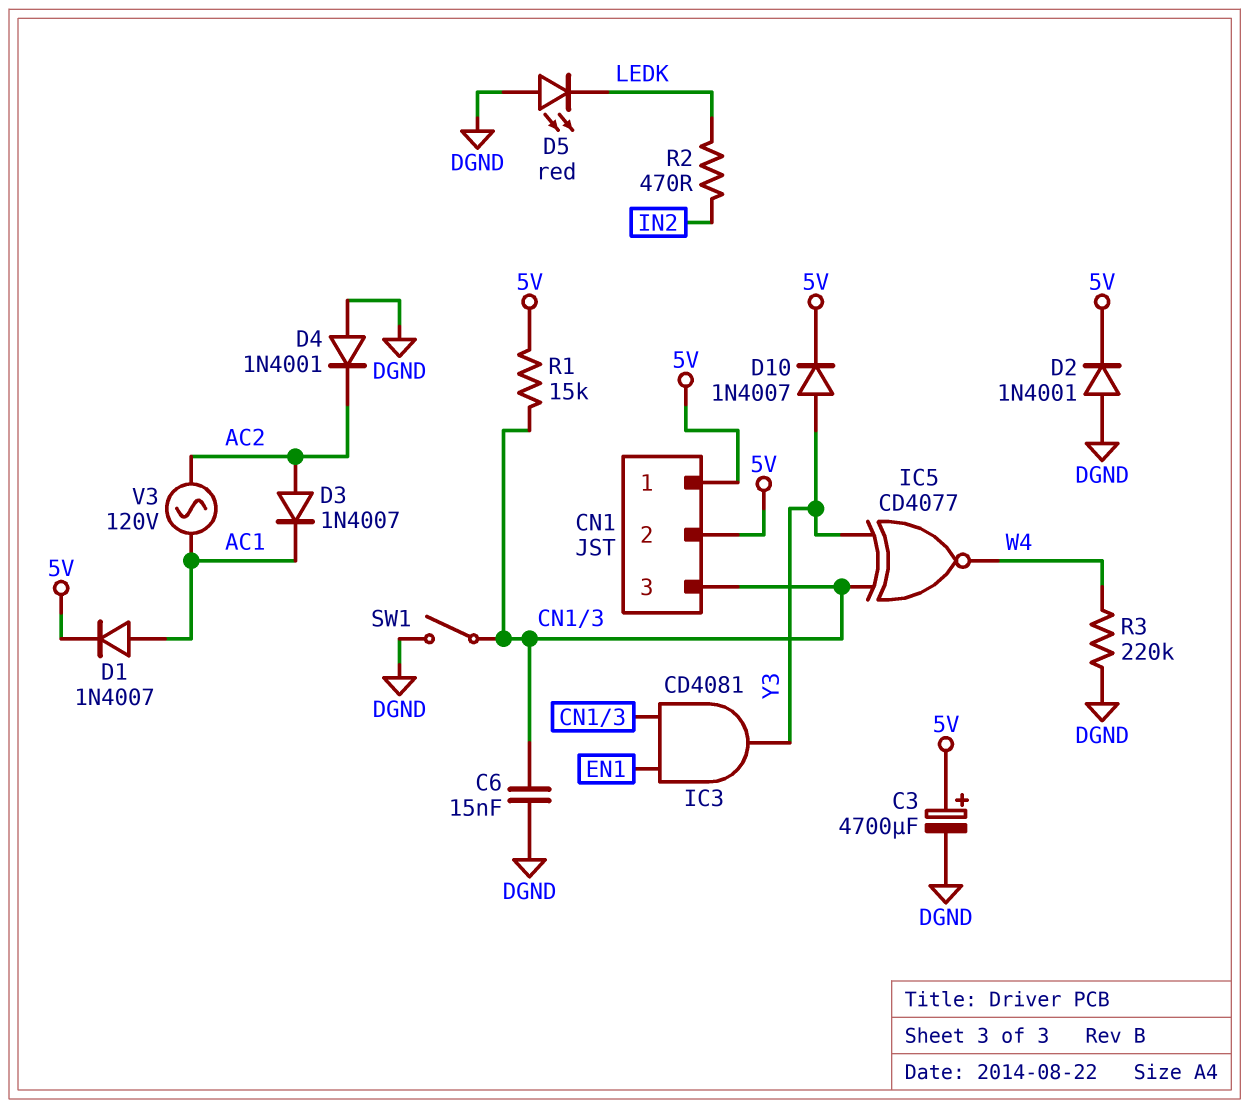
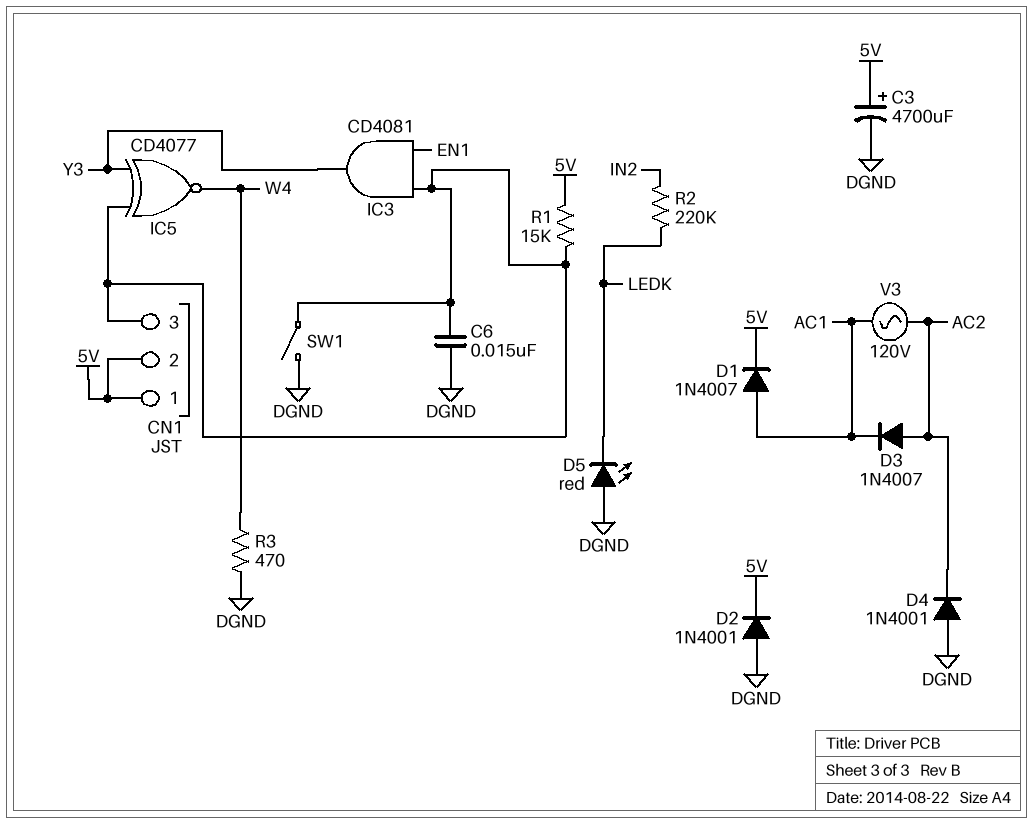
D10: diode 1N4007 (A Y3, K 5V) -> none
R2: 470 (IN2, LEDK) -> 220k (IN2, LEDK)
R3: 220k (DGND, W4) -> 470 (DGND, W4)

